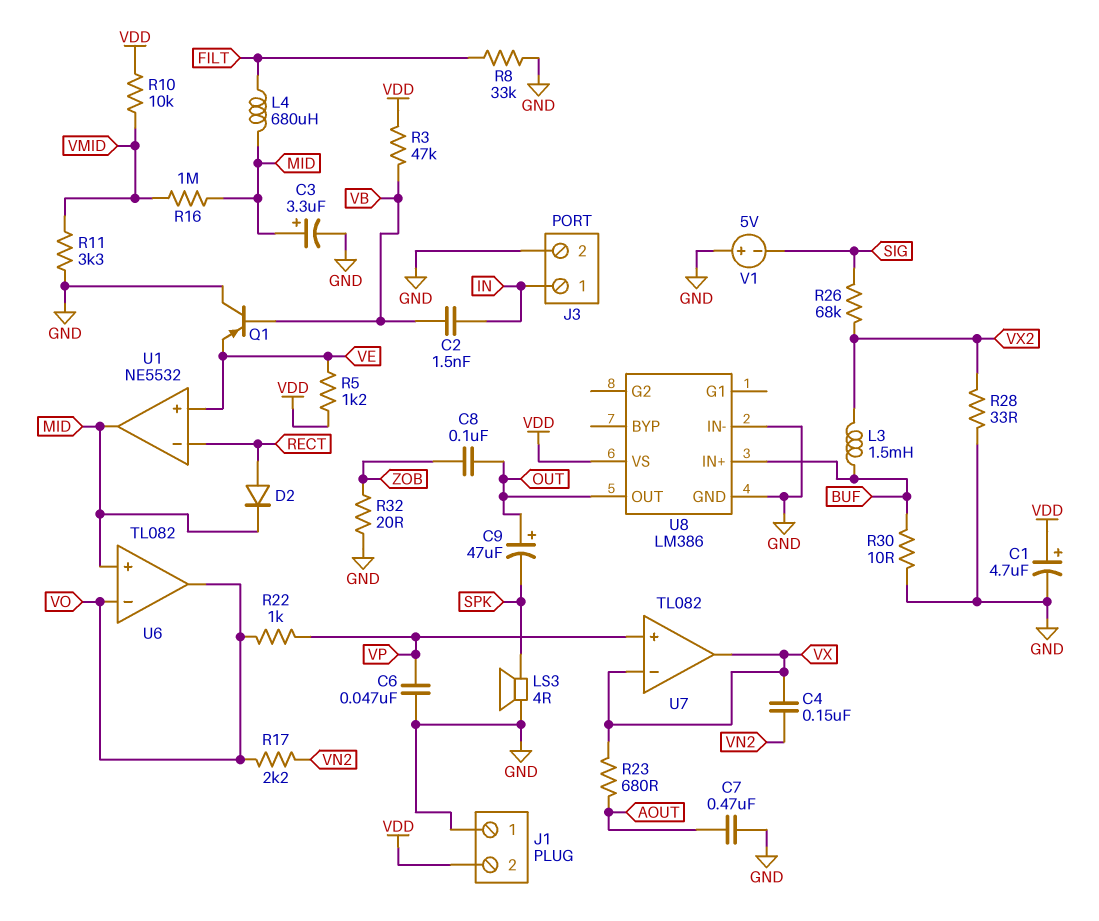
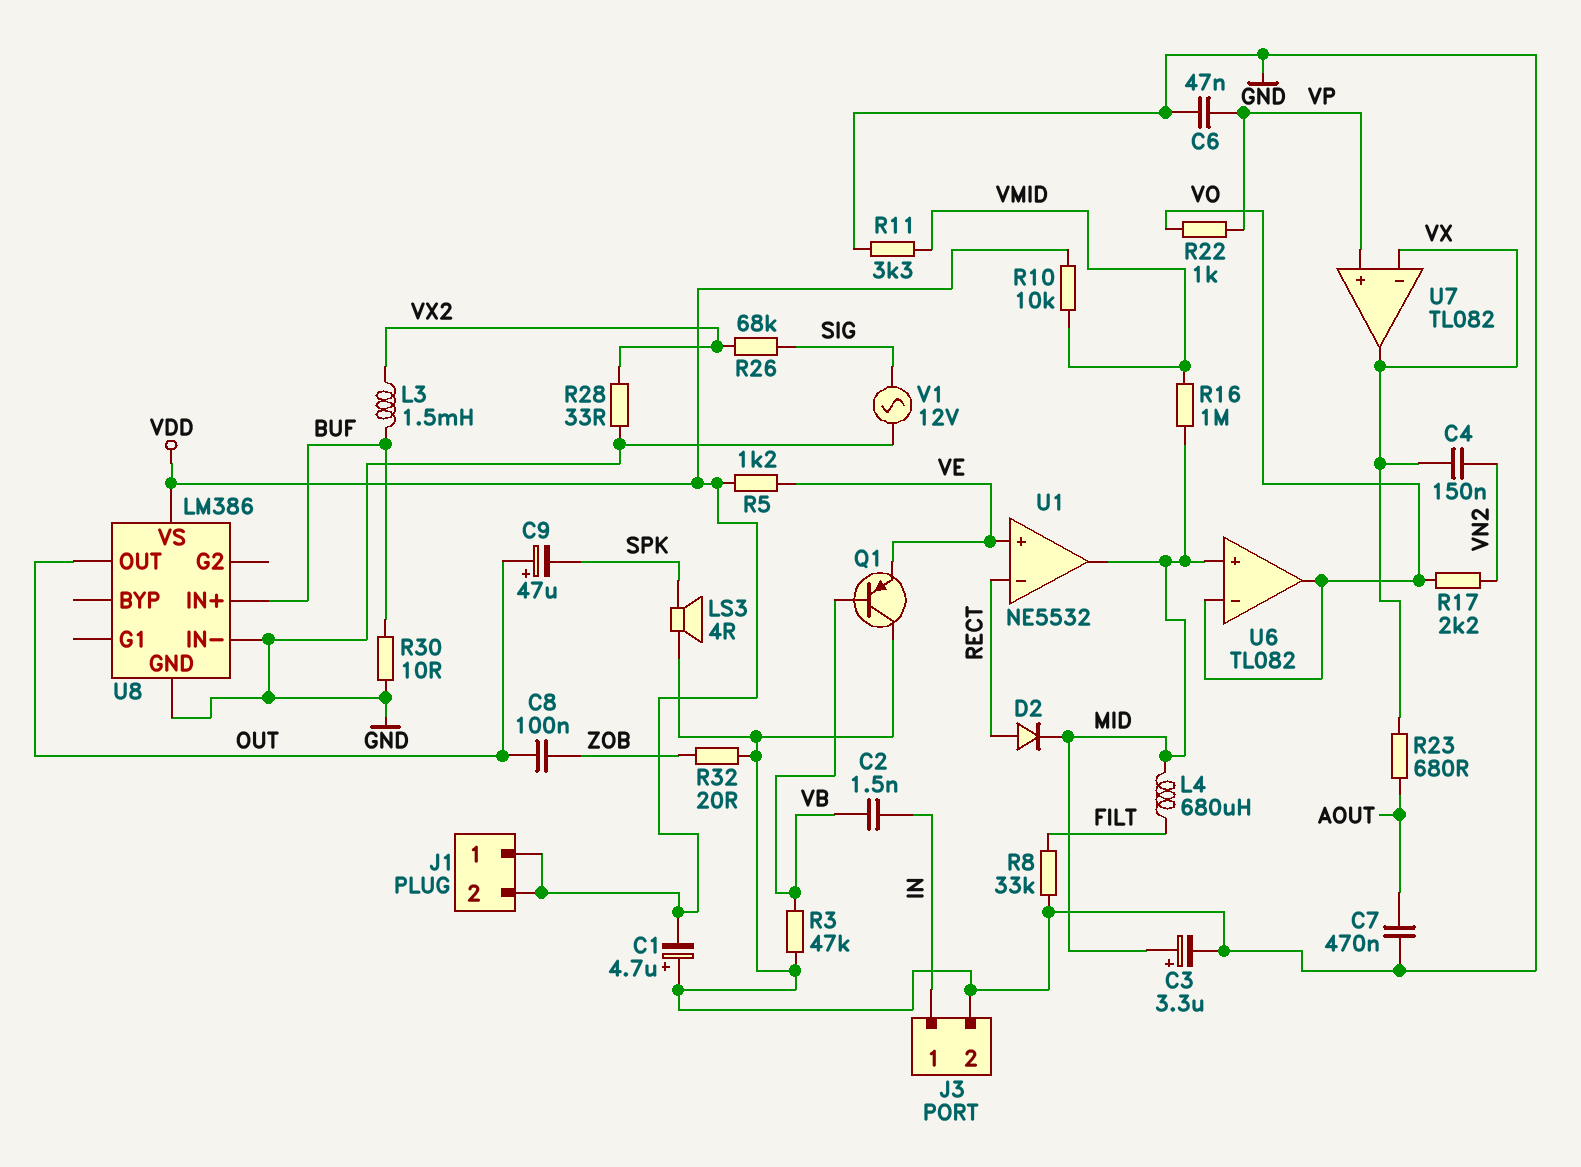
C1: 4.7uF (plus VDD, minus GND) -> 4.7uF (plus GND, minus VDD)
J1 pin 1: GND -> VDD
R3: 47k (VB, VDD) -> 47k (GND, VB)
V1: 5V (plus GND, minus SIG) -> AC 12V (GND, SIG)

